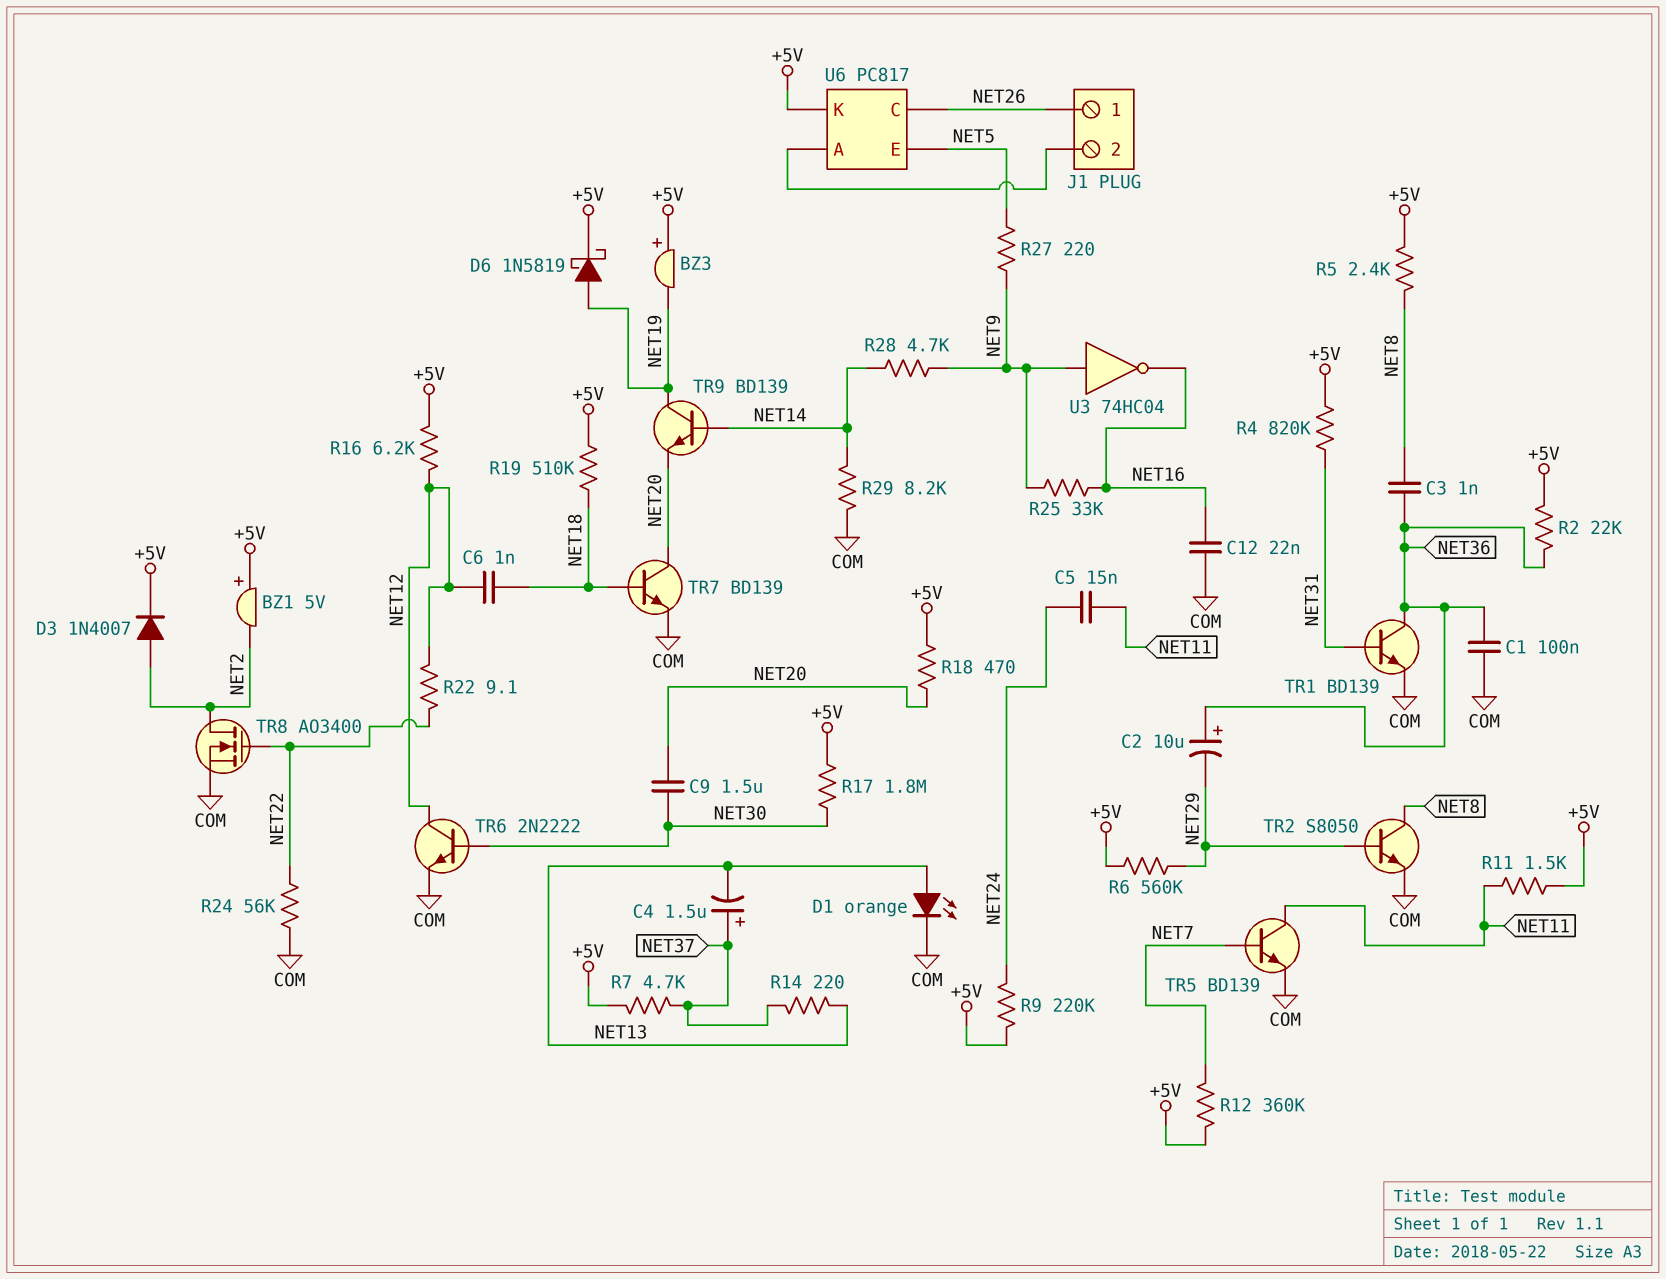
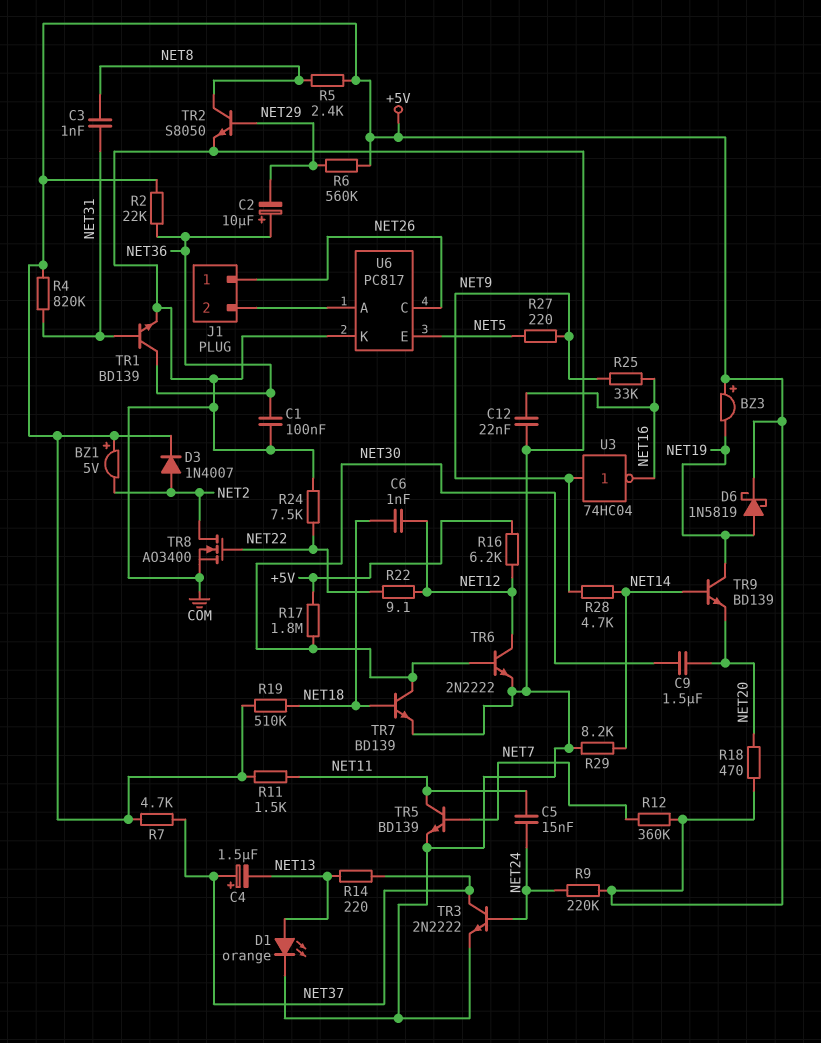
C3: 1nF (NET8, NET36) -> 1nF (NET8, NET31)
R24: 56k (COM, NET22) -> 7.5k (COM, NET22)
TR3: none -> NPN 2N2222 (B NET24, C NET37, E COM)
TR7: NPN BD139 (B NET18, C NET20, E COM) -> NPN BD139 (B NET18, C NET30, E COM)
U6 pin K: +5V -> COM

